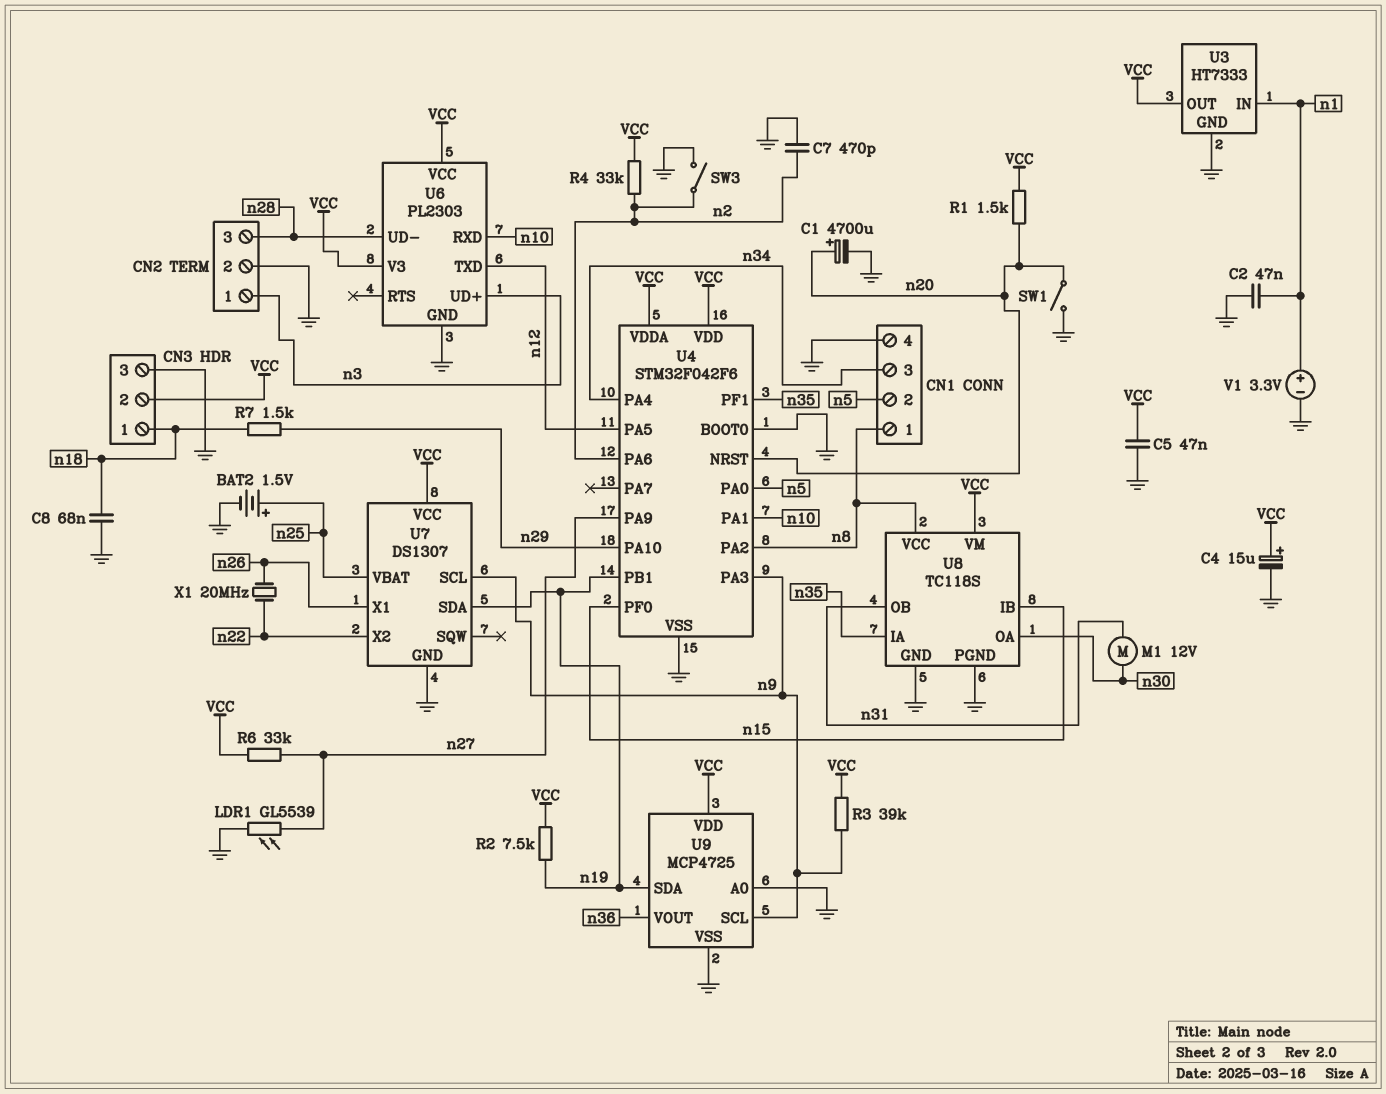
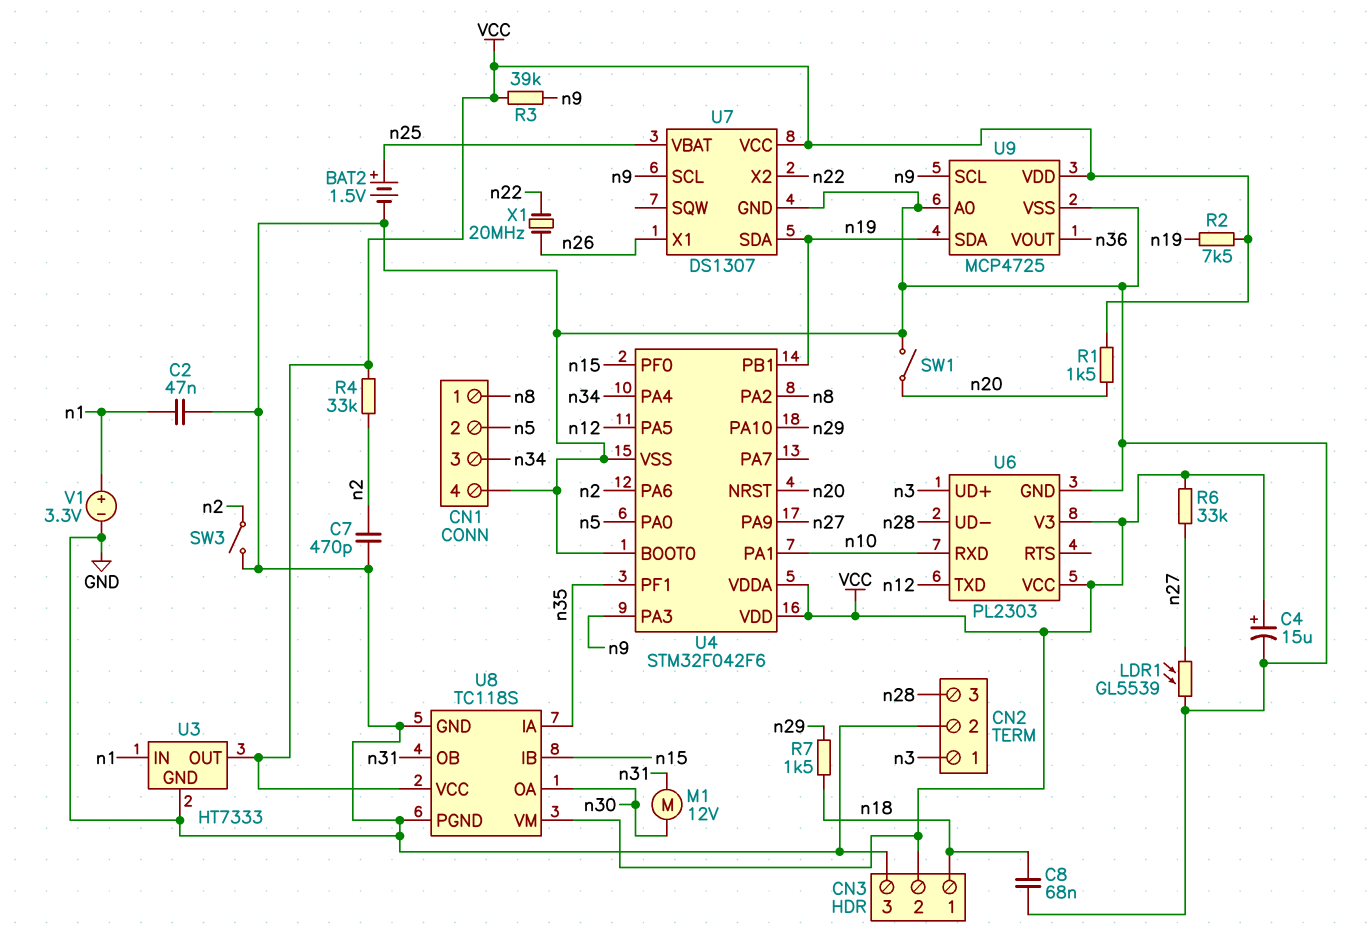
C1: 4700uF (plus n20, minus GND) -> none
C5: 47nF (GND, VCC) -> none
U8 pin VCC: n8 -> VCC

